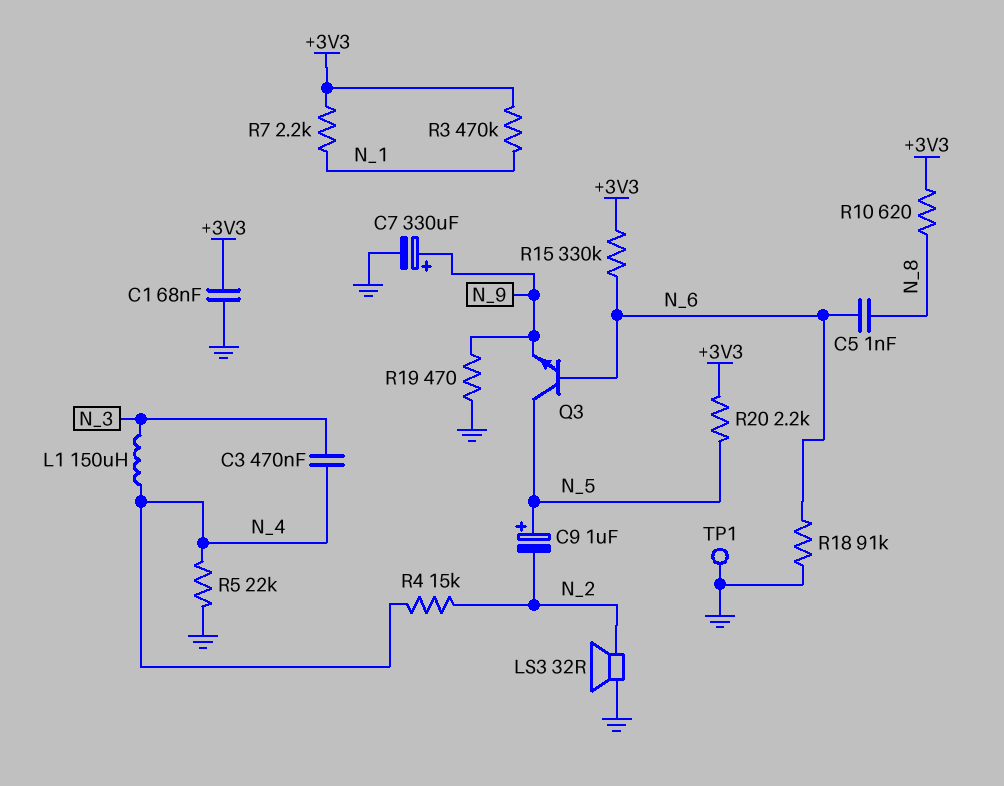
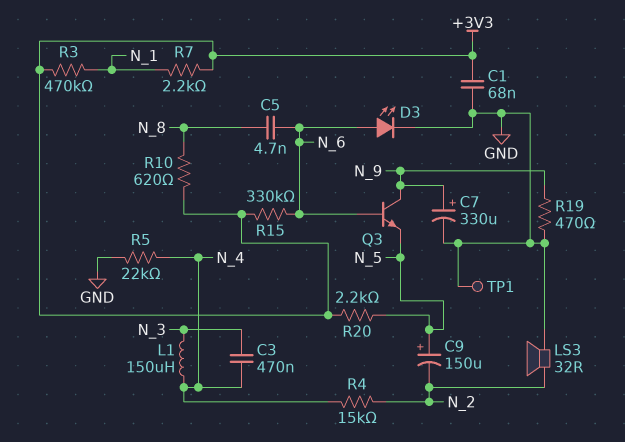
C5: 1nF (N_6, N_8) -> 4.7nF (N_6, N_8)
C9: 1uF (plus N_5, minus N_2) -> 150uF (plus N_5, minus N_2)
D3: none -> LED (A N_6, K GND)
Q3: NPN (B N_6, C N_5, E N_9) -> NPN (B N_6, C N_9, E N_5)
R18: 91k (GND, N_6) -> none

